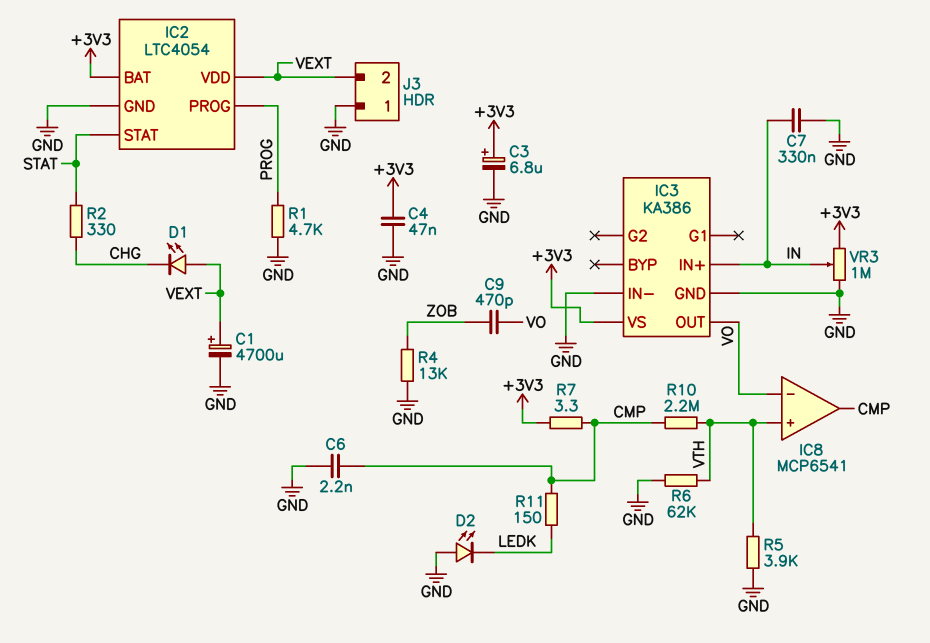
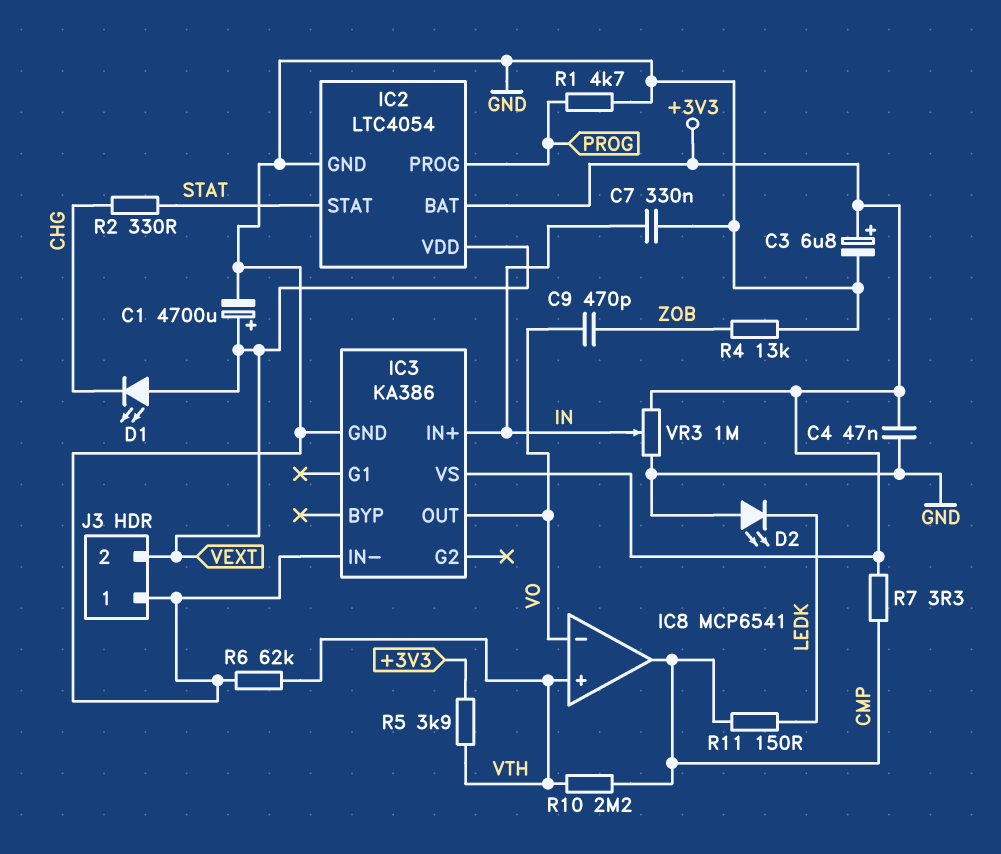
C6: 2.2nF (CMP, GND) -> none
R5: 3.9k (GND, VTH) -> 3.9k (+3V3, VTH)

